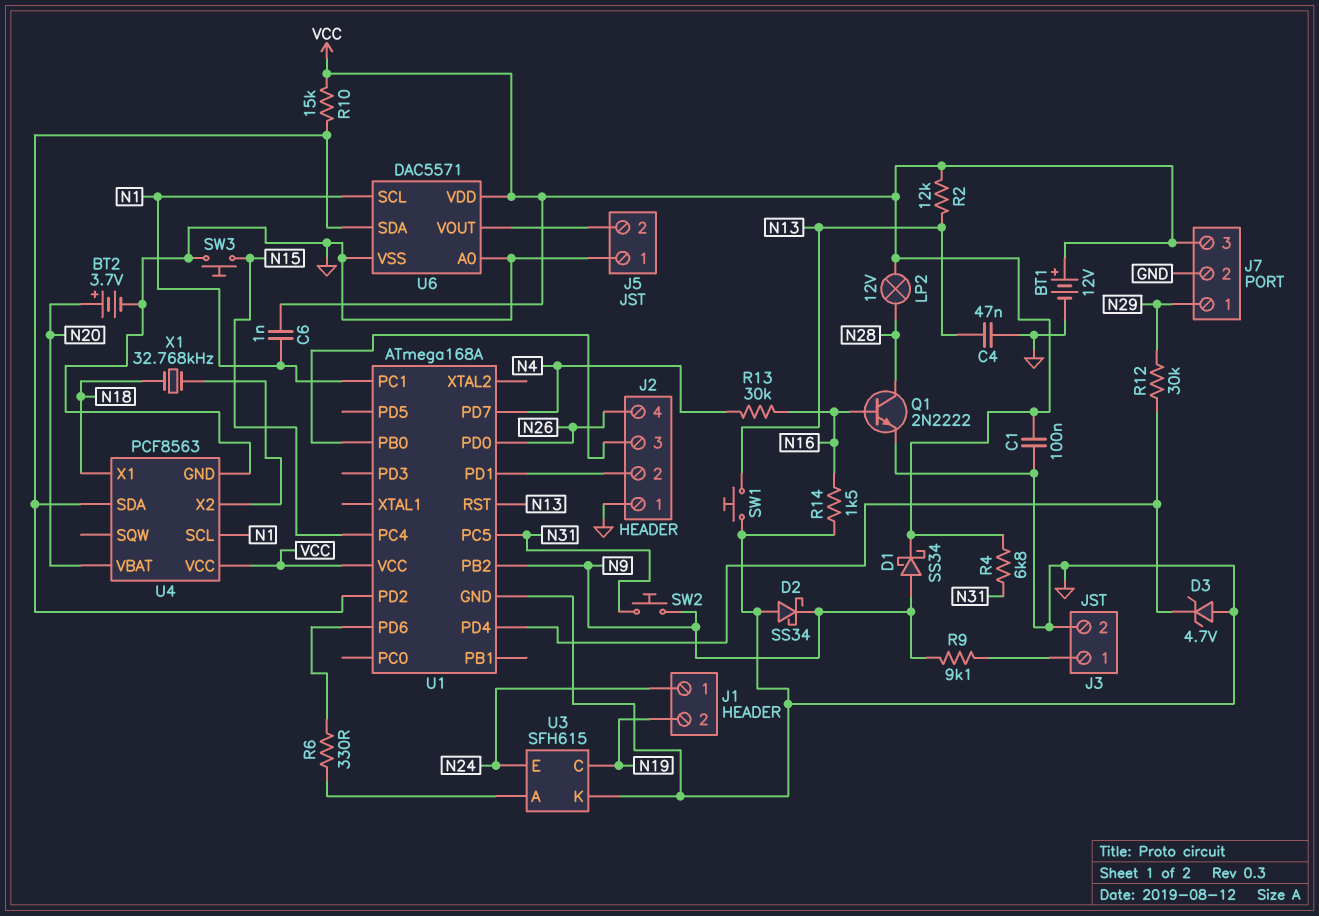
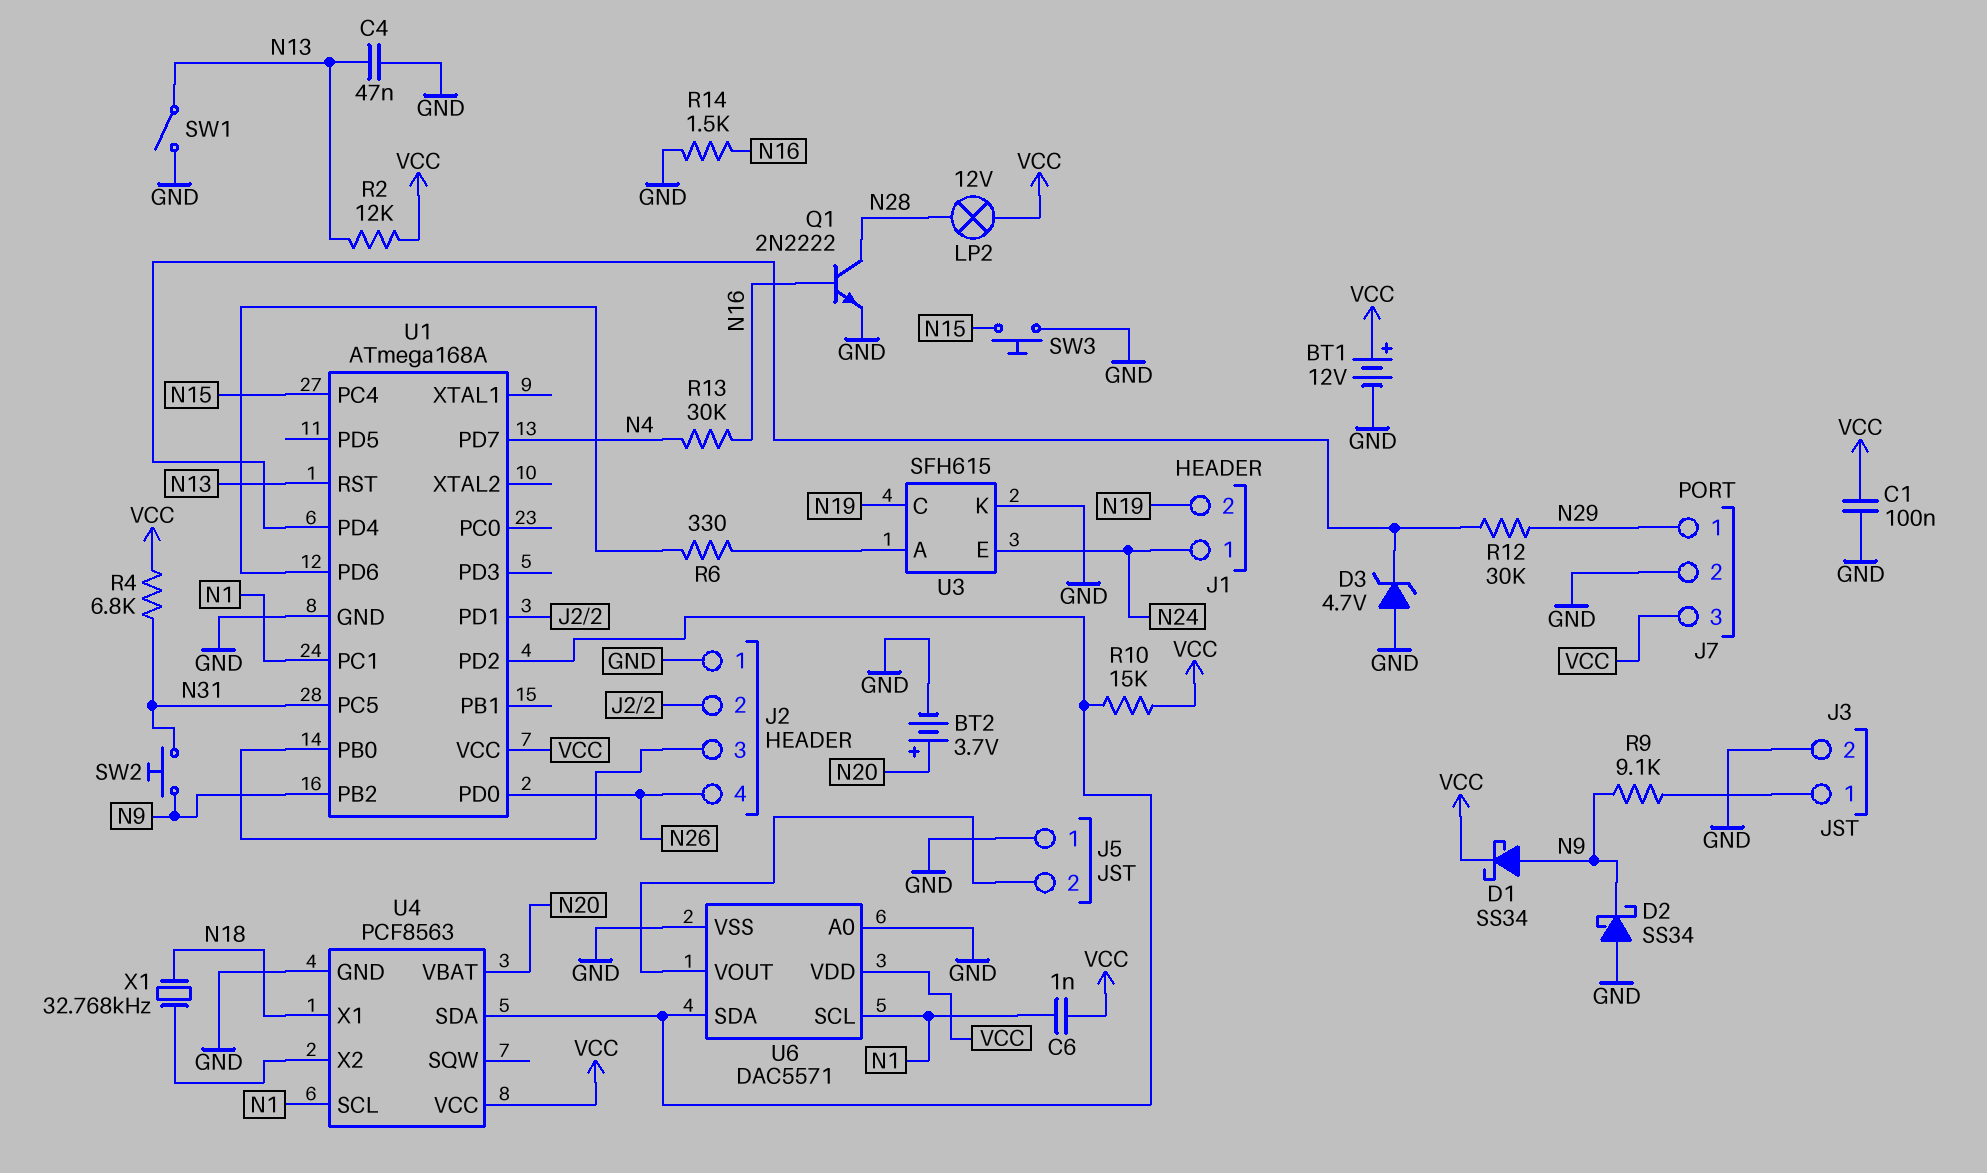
SW1: button (GND, N13) -> switch (GND, N13)

